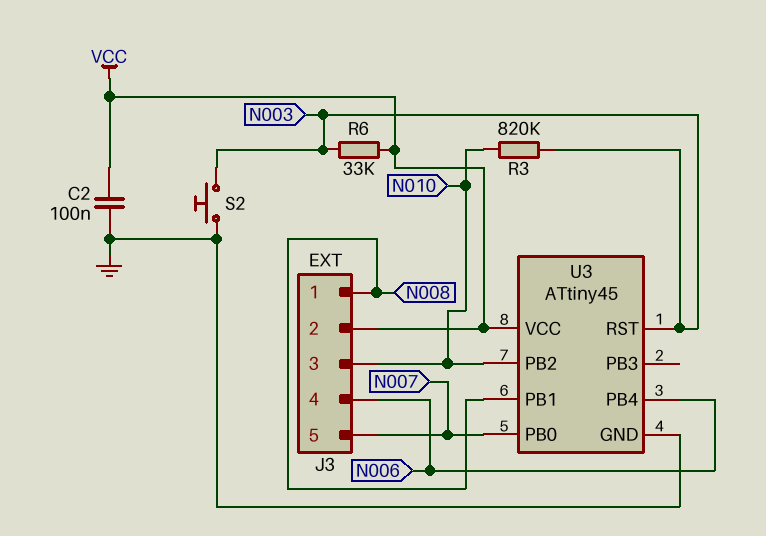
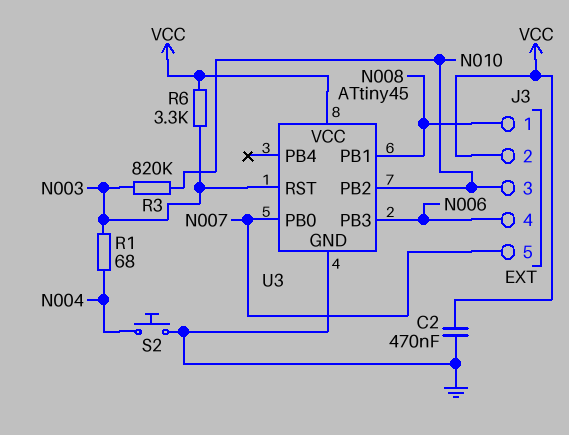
C2: 100nF (GND, VCC) -> 470nF (GND, VCC)
R1: none -> 68 (N003, N004)
R6: 33k (N003, VCC) -> 3.3k (N003, VCC)
S2: button (GND, N003) -> button (GND, N004)
U3 pin PB3: none -> N006
U3 pin PB4: N006 -> none

